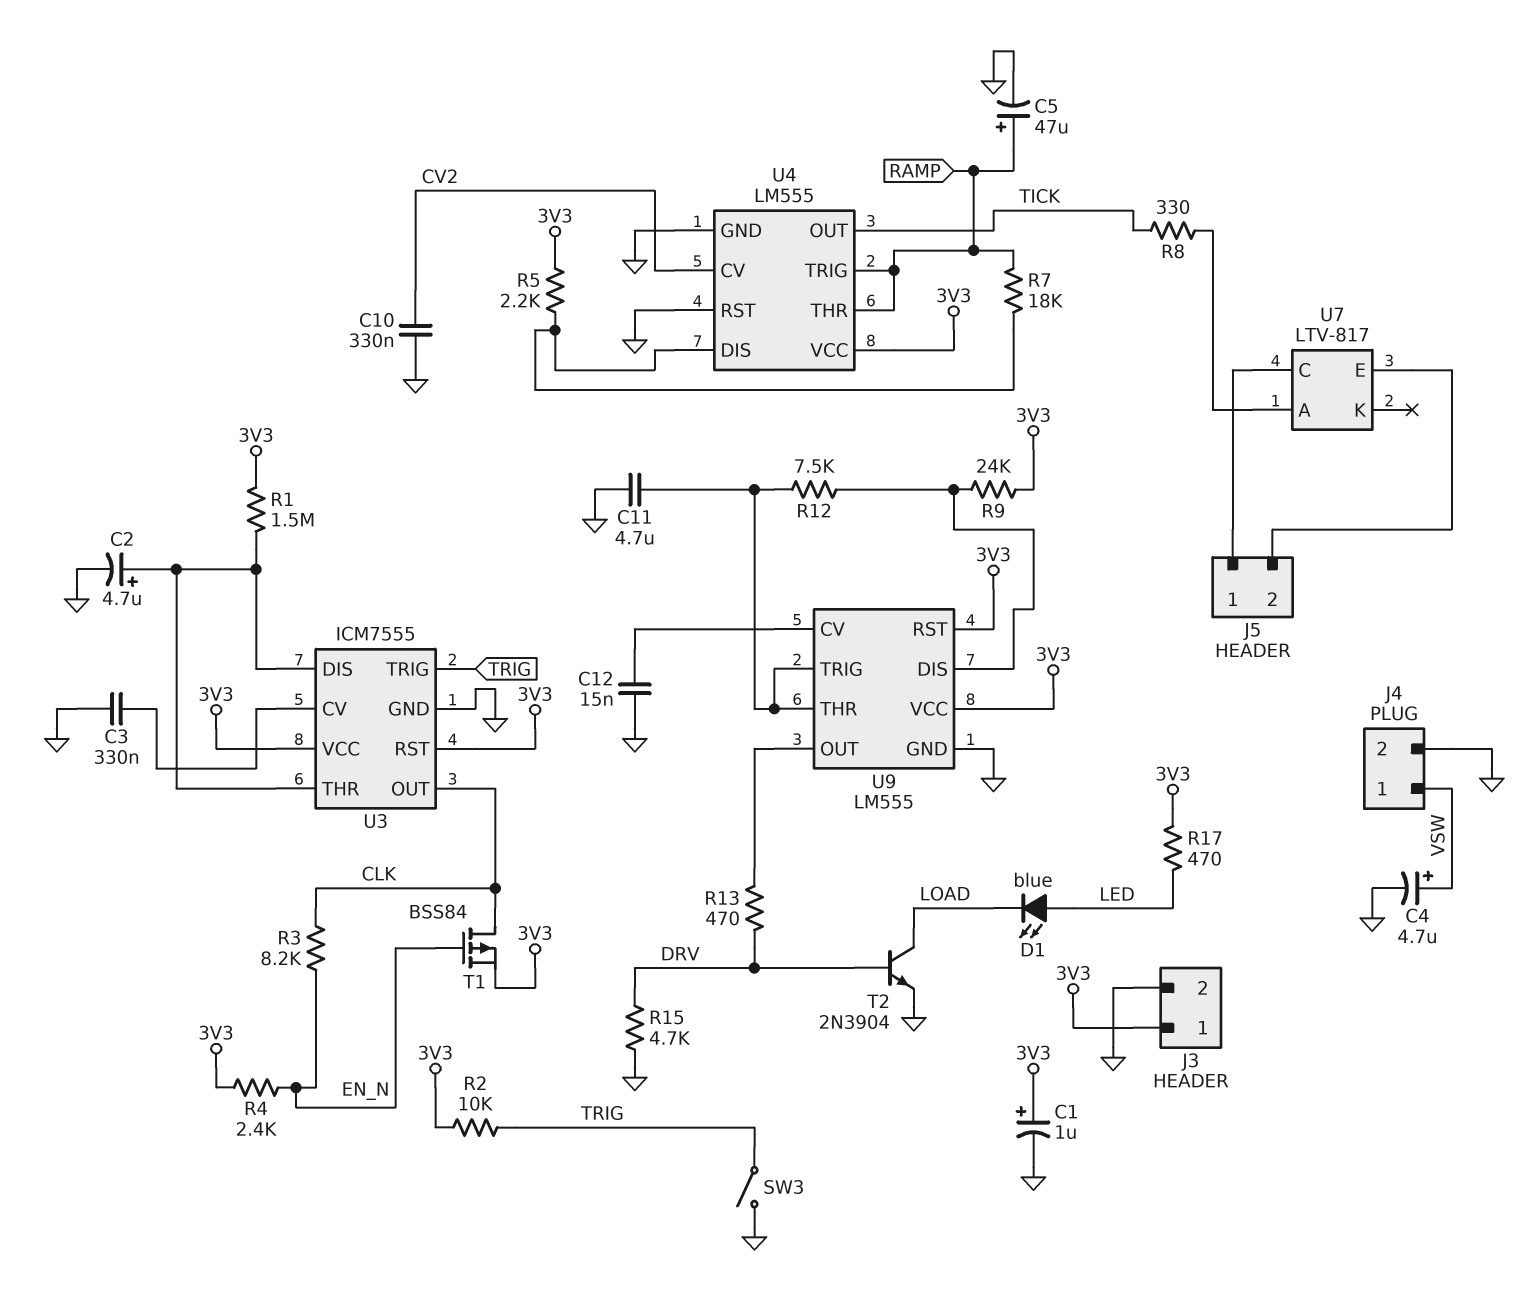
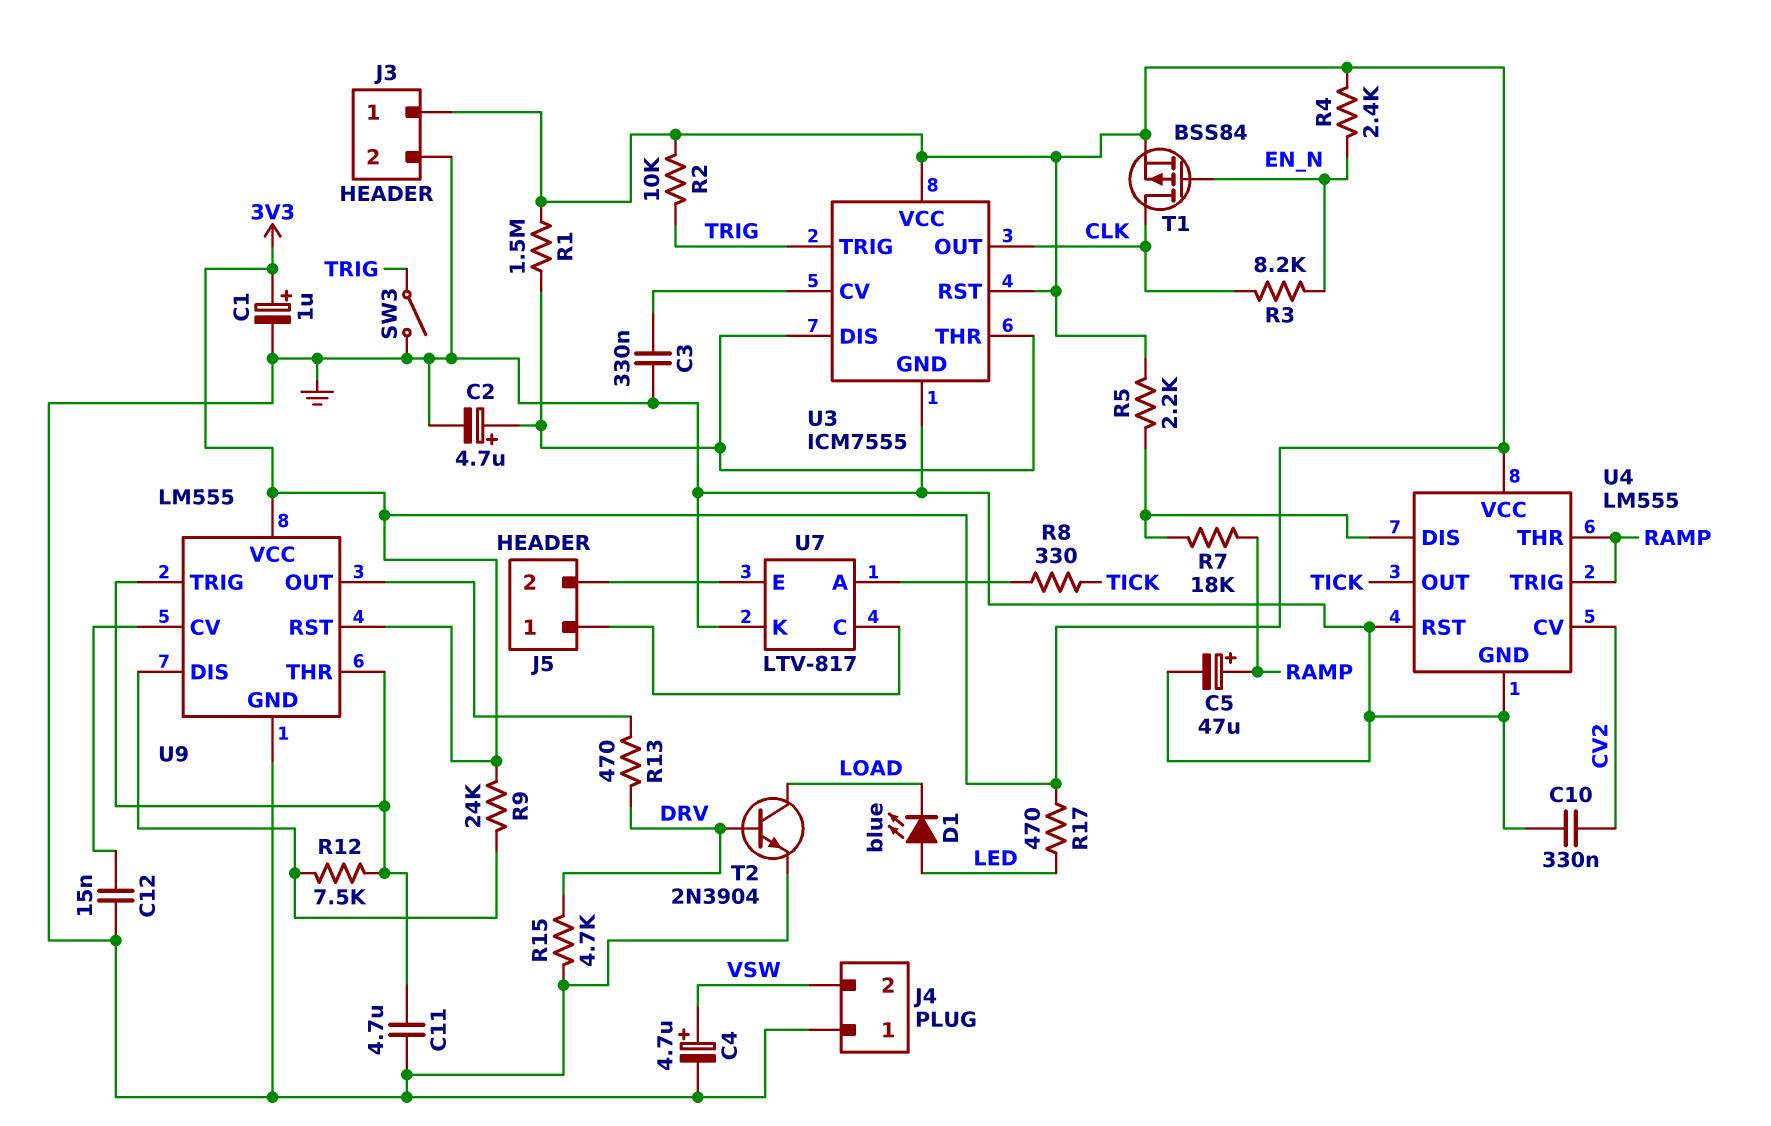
J4 pin 1: VSW -> GND
J4 pin 2: GND -> VSW
U7 pin K: none -> GND

